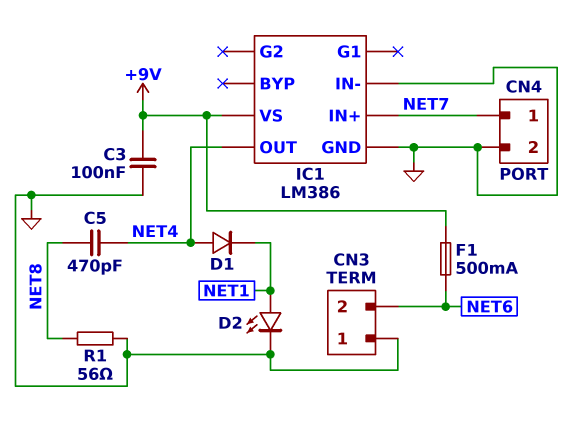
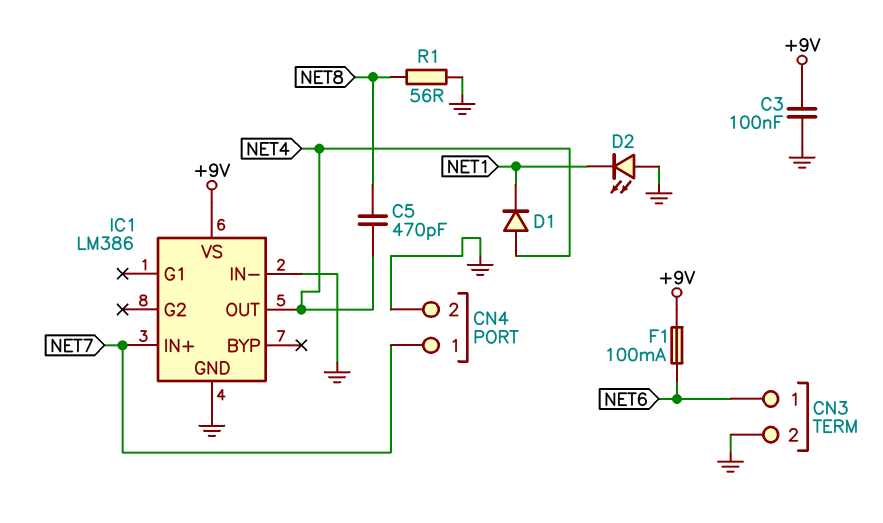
CN3 pin 1: GND -> NET6
CN3 pin 2: NET6 -> GND
D2: LED (A NET1, K GND) -> LED (A GND, K NET1)
F1: 500mA (+9V, NET6) -> 100mA (+9V, NET6)

